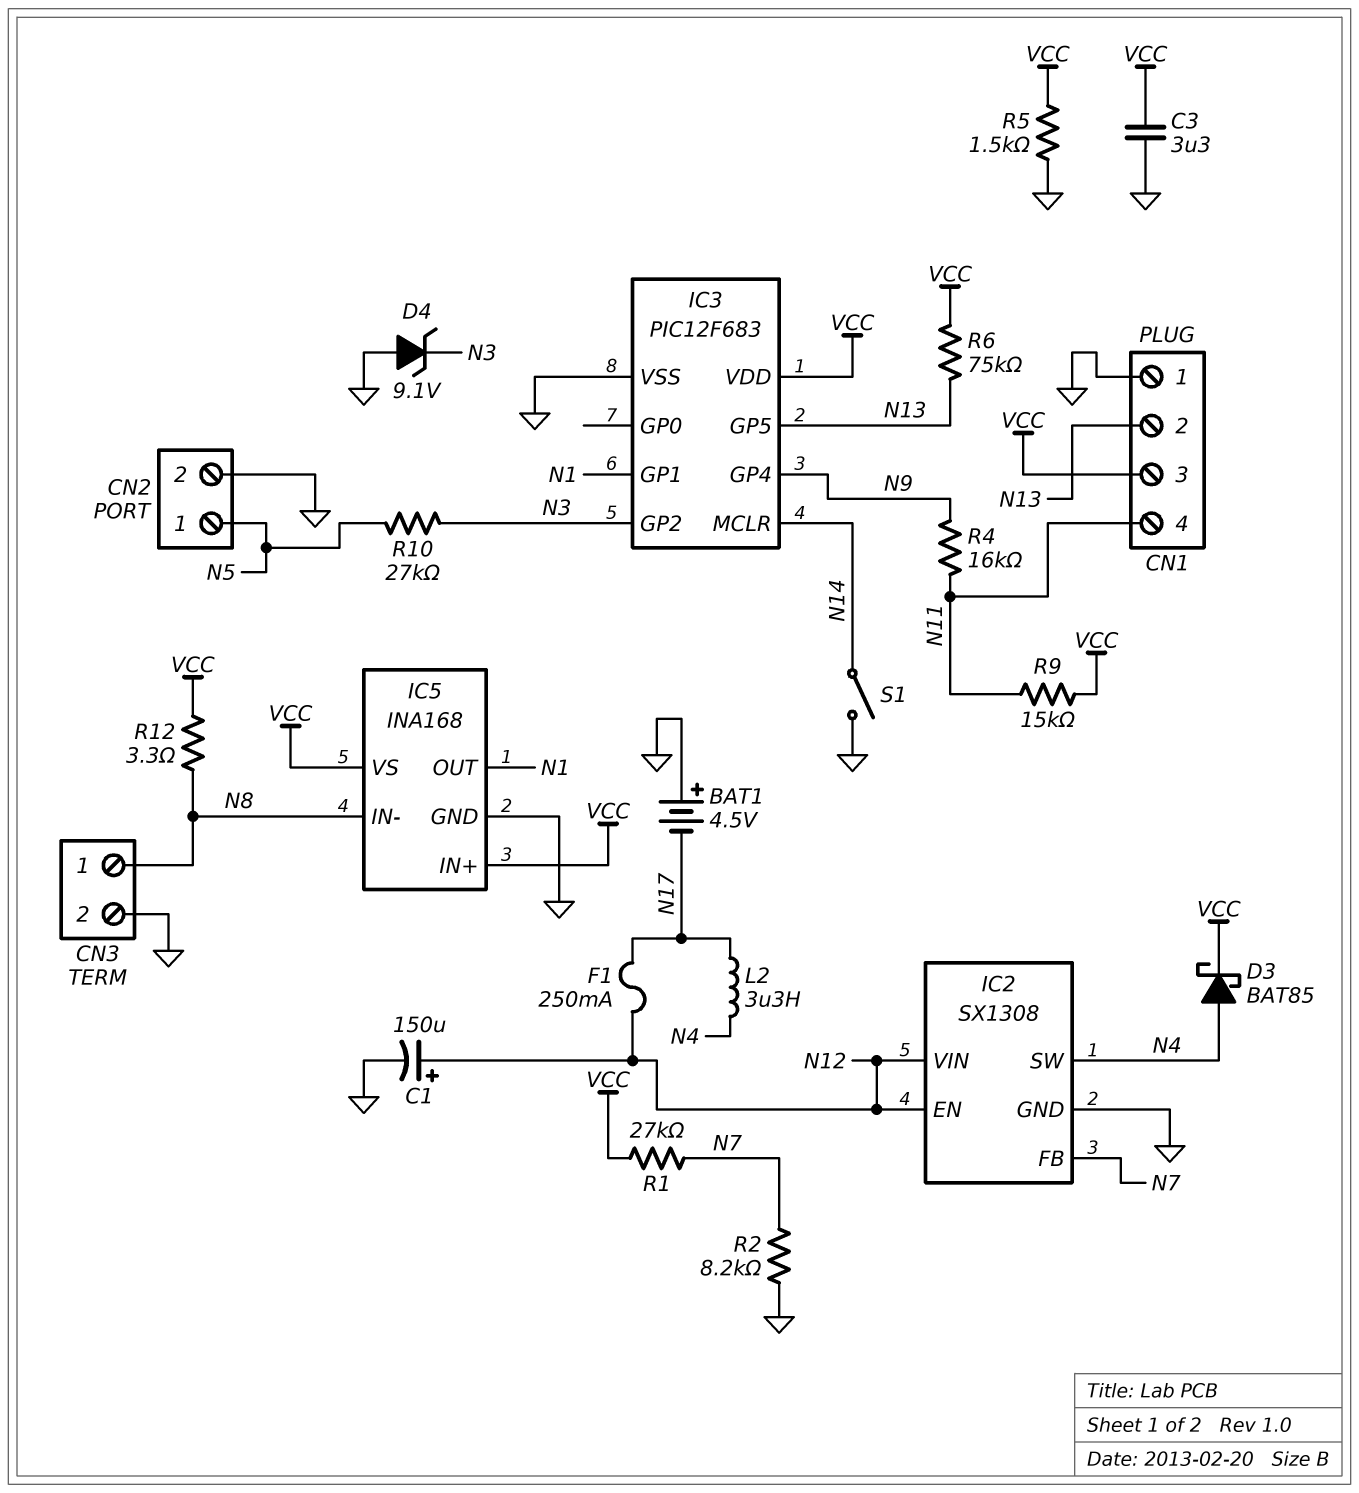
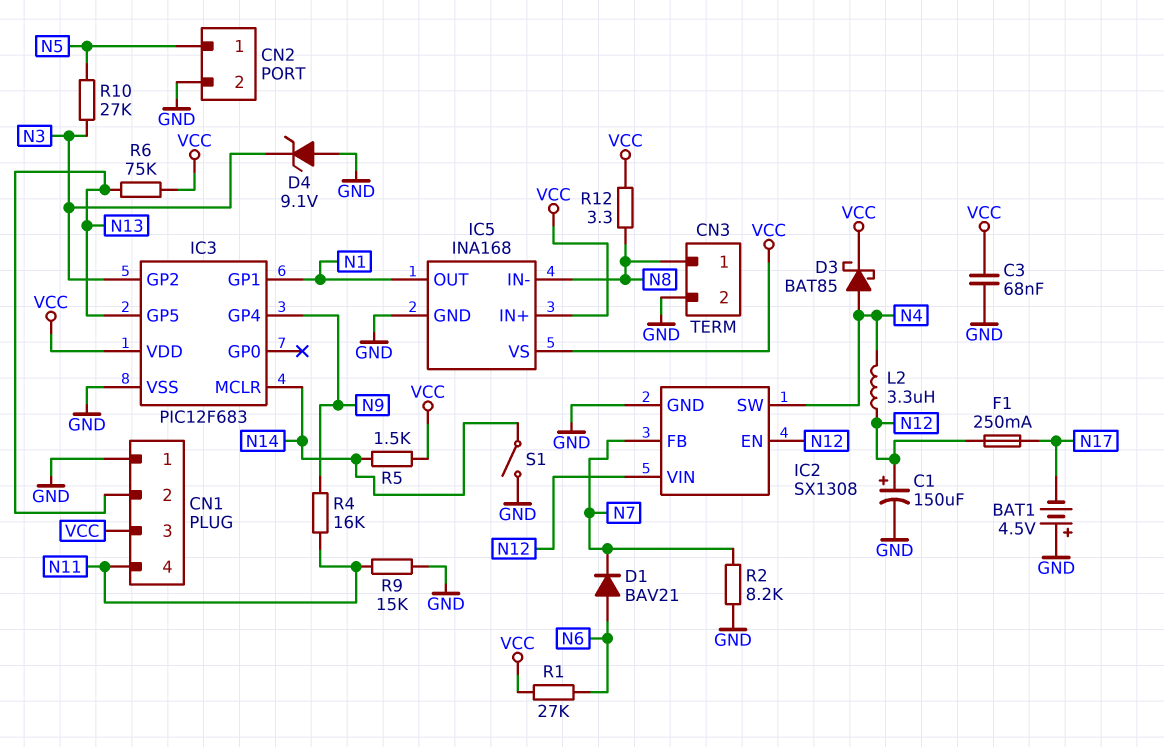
C3: 3.3uF (GND, VCC) -> 68nF (GND, VCC)
D1: none -> diode BAV21 (A N6, K N7)
L2: 3.3uH (N4, N17) -> 3.3uH (N4, N12)
R1: 27k (N7, VCC) -> 27k (N6, VCC)
R5: 1.5k (GND, VCC) -> 1.5k (N14, VCC)
R9: 15k (N11, VCC) -> 15k (GND, N11)

